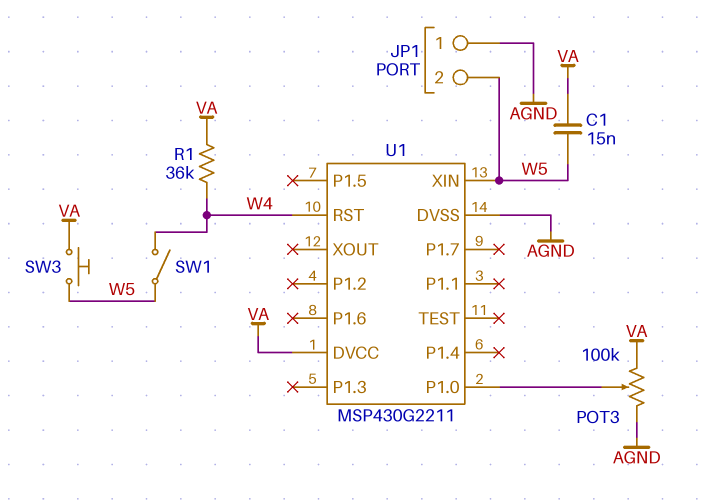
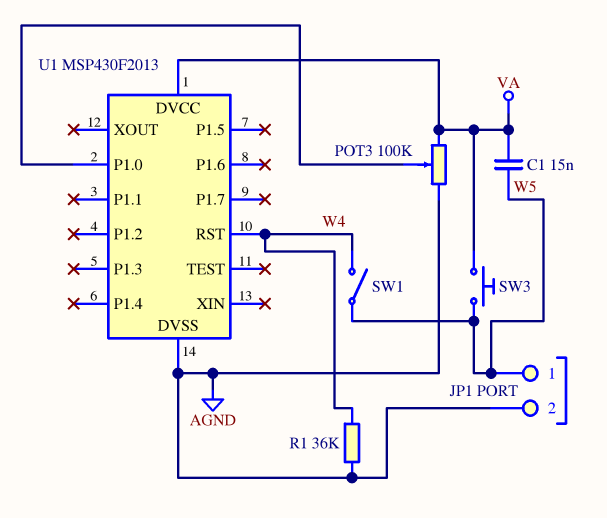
JP1 pin 1: AGND -> W5
JP1 pin 2: W5 -> AGND
R1: 36k (VA, W4) -> 36k (AGND, W4)
U1: MSP430G2211 -> MSP430F2013
U1 pin XIN: W5 -> none

